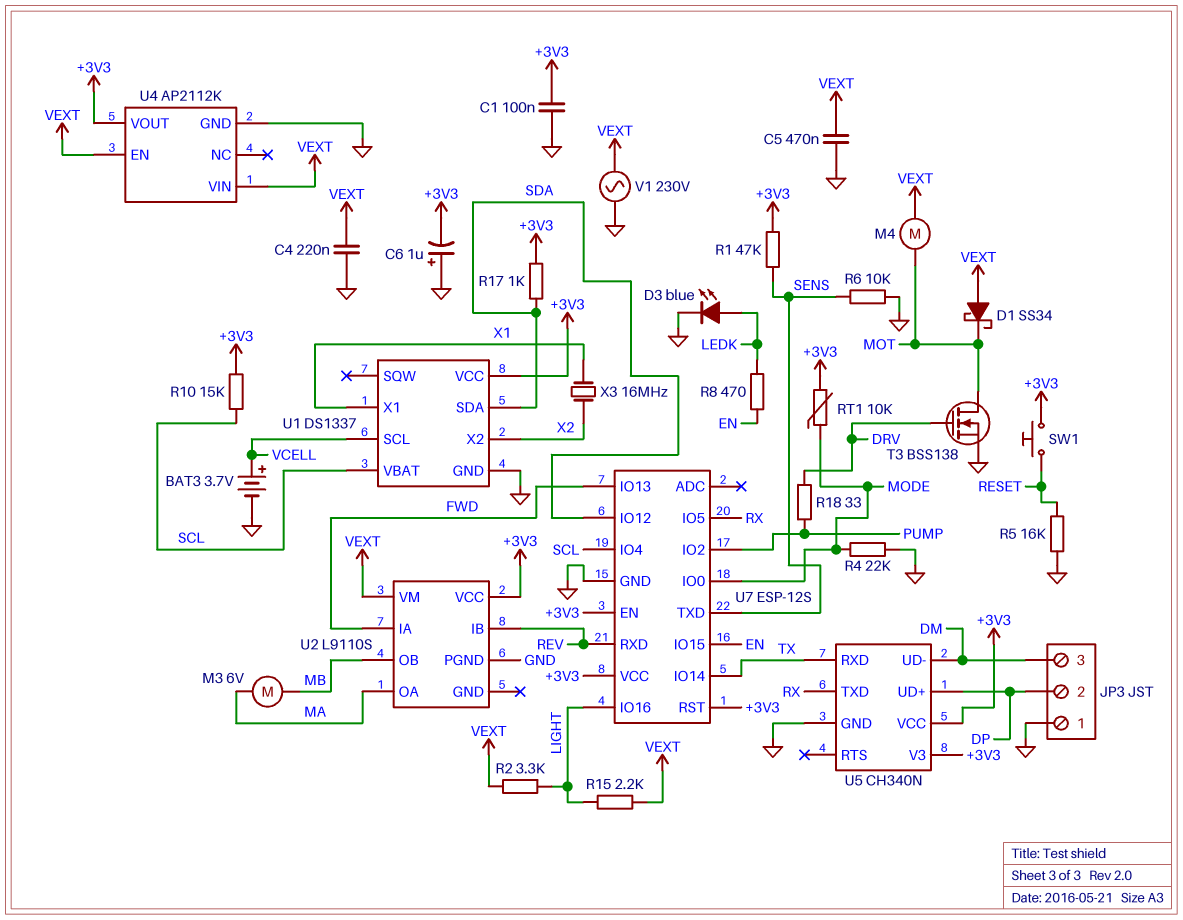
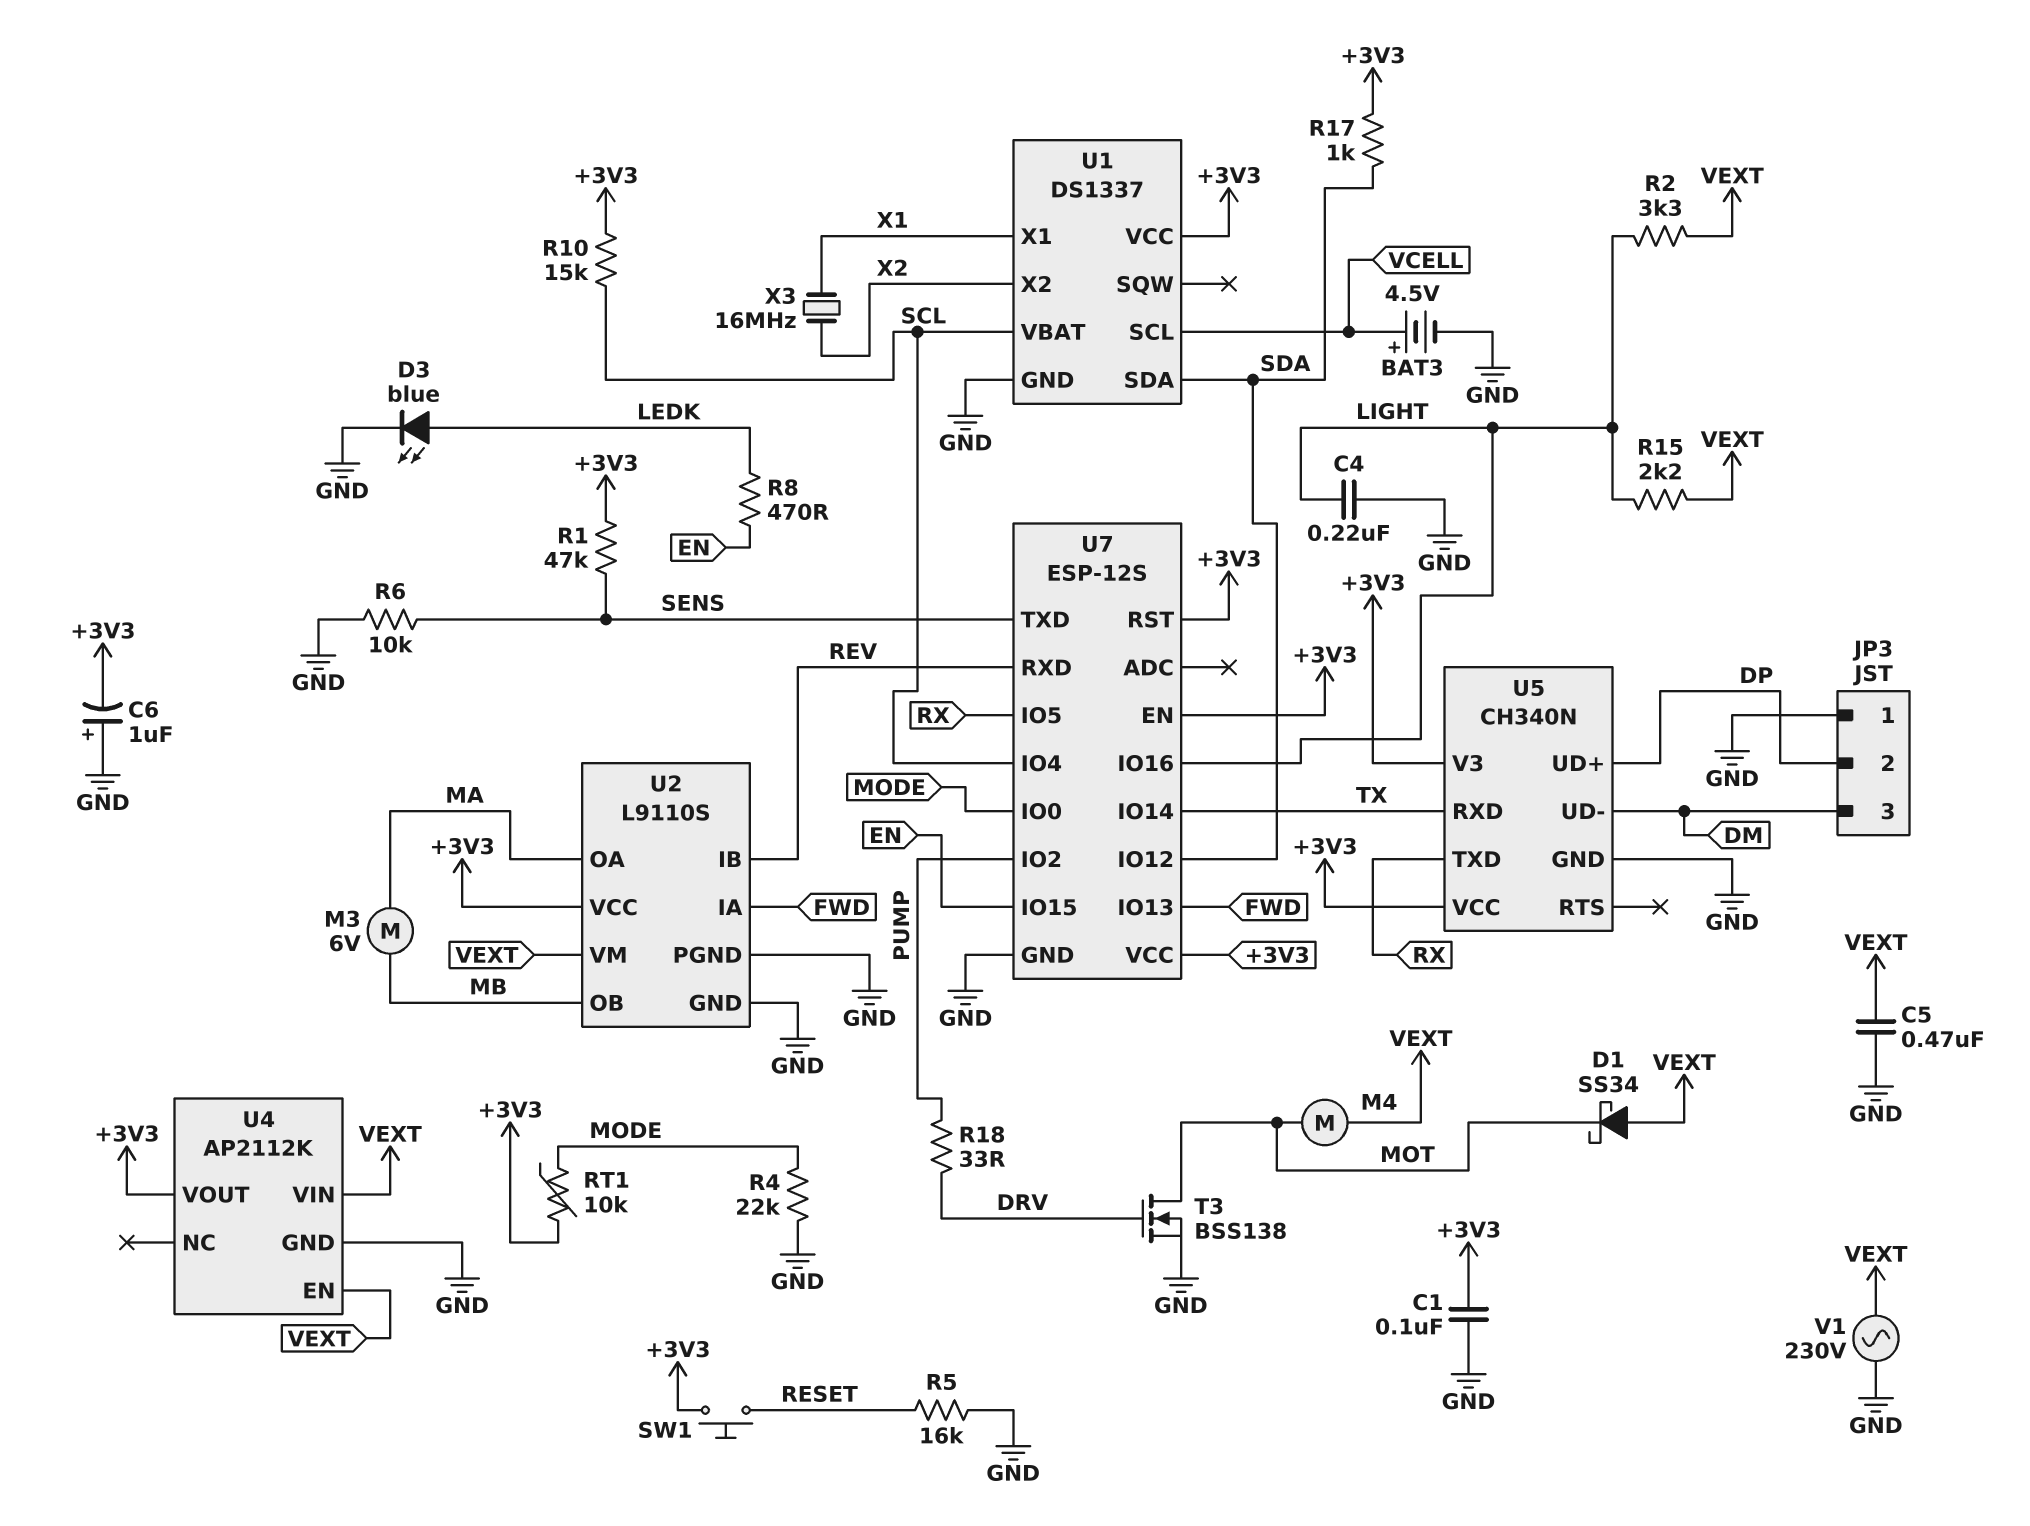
BAT3: 3.7V (plus VCELL, minus GND) -> 4.5V (plus VCELL, minus GND)
C4: 220nF (GND, VEXT) -> 220nF (GND, LIGHT)
U2 pin GND: none -> GND

